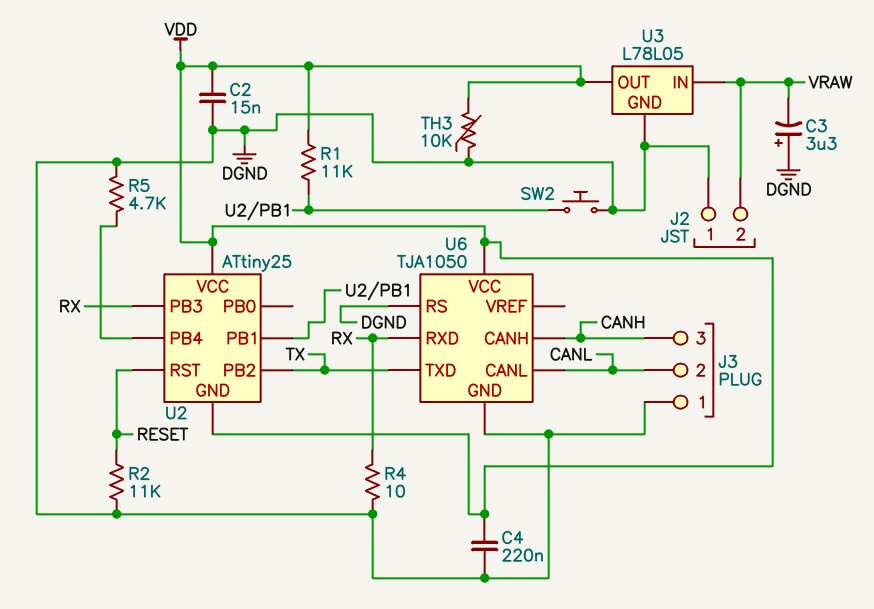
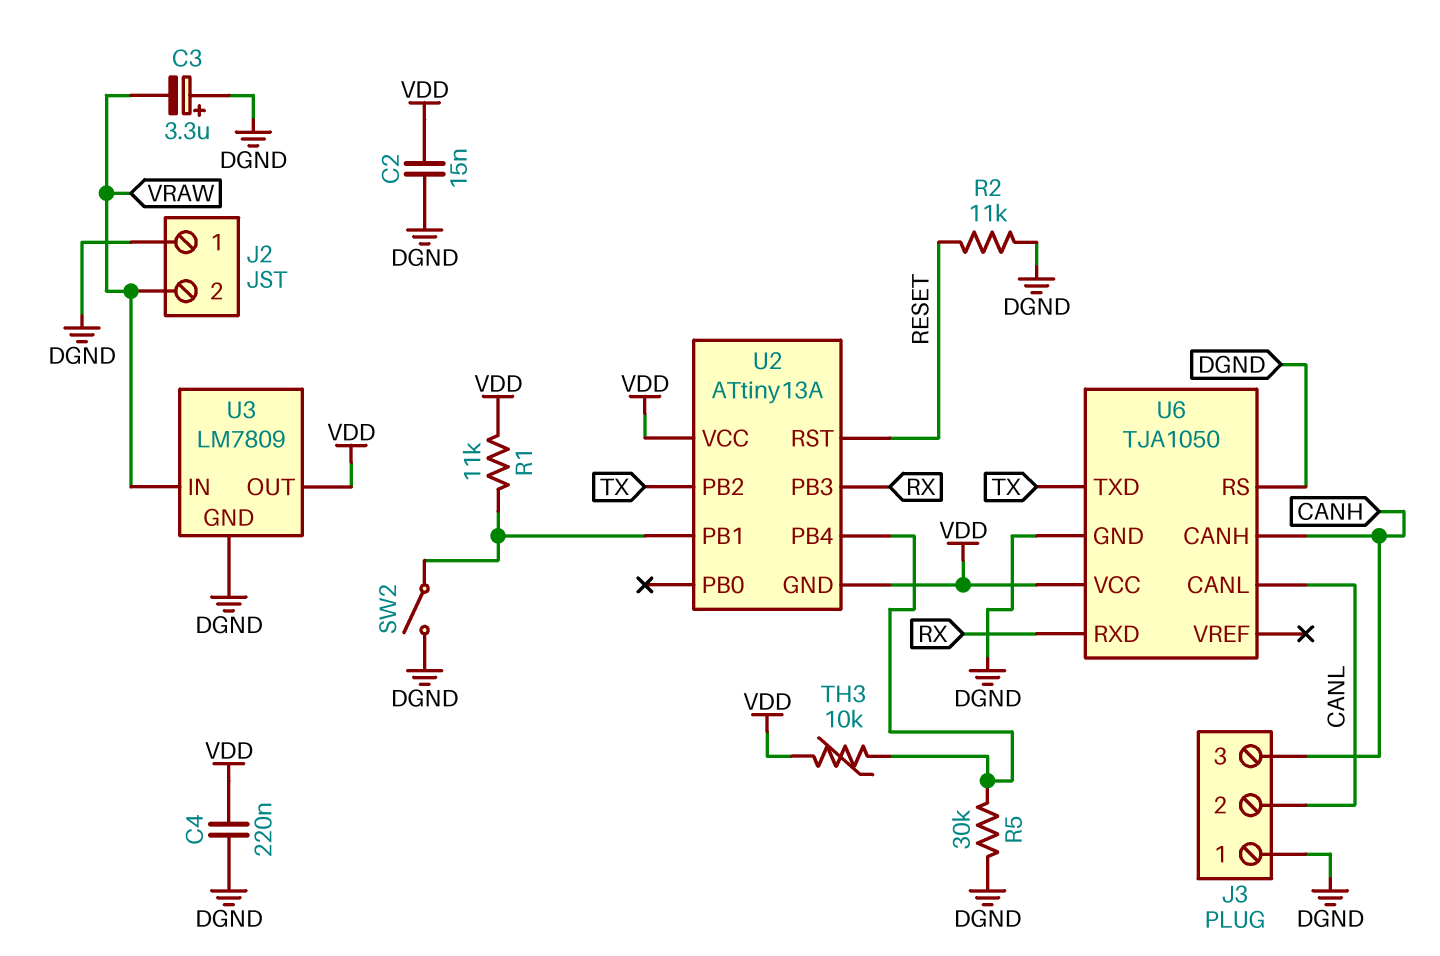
R4: 10 (DGND, RX) -> none
R5: 4.7k (DGND, U2/PB4) -> 30k (DGND, U2/PB4)
SW2: button (DGND, U2/PB1) -> switch (DGND, U2/PB1)
TH3: 10k (DGND, VDD) -> 10k (U2/PB4, VDD)
U2: ATtiny25 -> ATtiny13A
U3: L78L05 -> LM7809

